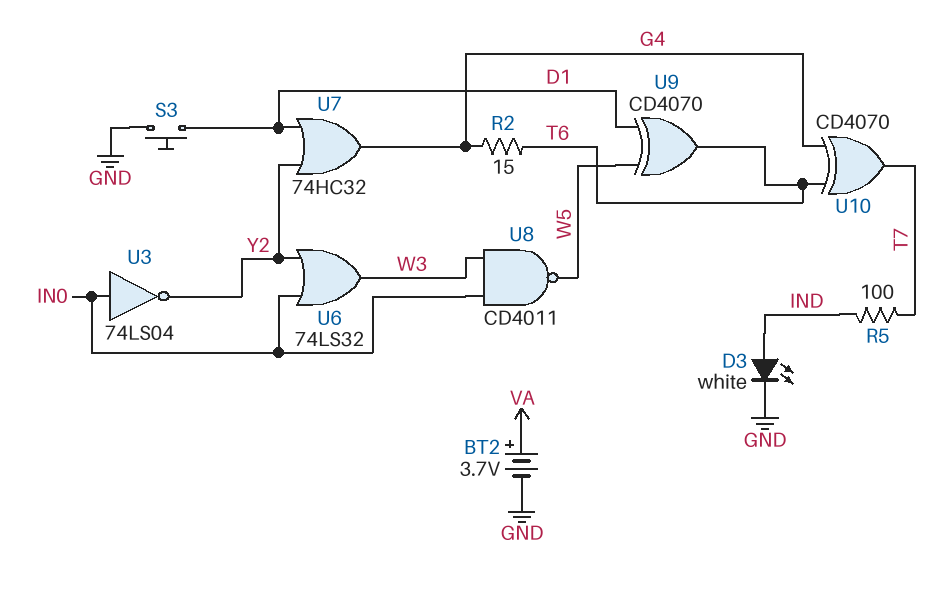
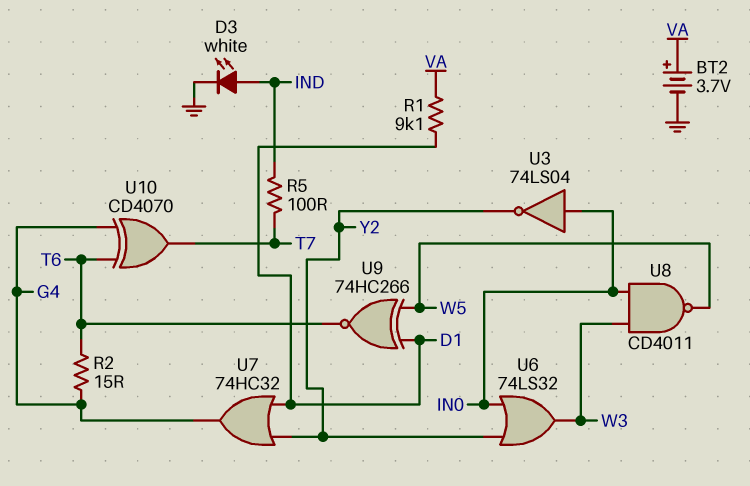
R1: none -> 9.1k (D1, VA)
S3: button (D1, GND) -> none
U9: XOR CD4070 (in D1, in W5, out T6) -> XNOR 74HC266 (in D1, in W5, out T6)

